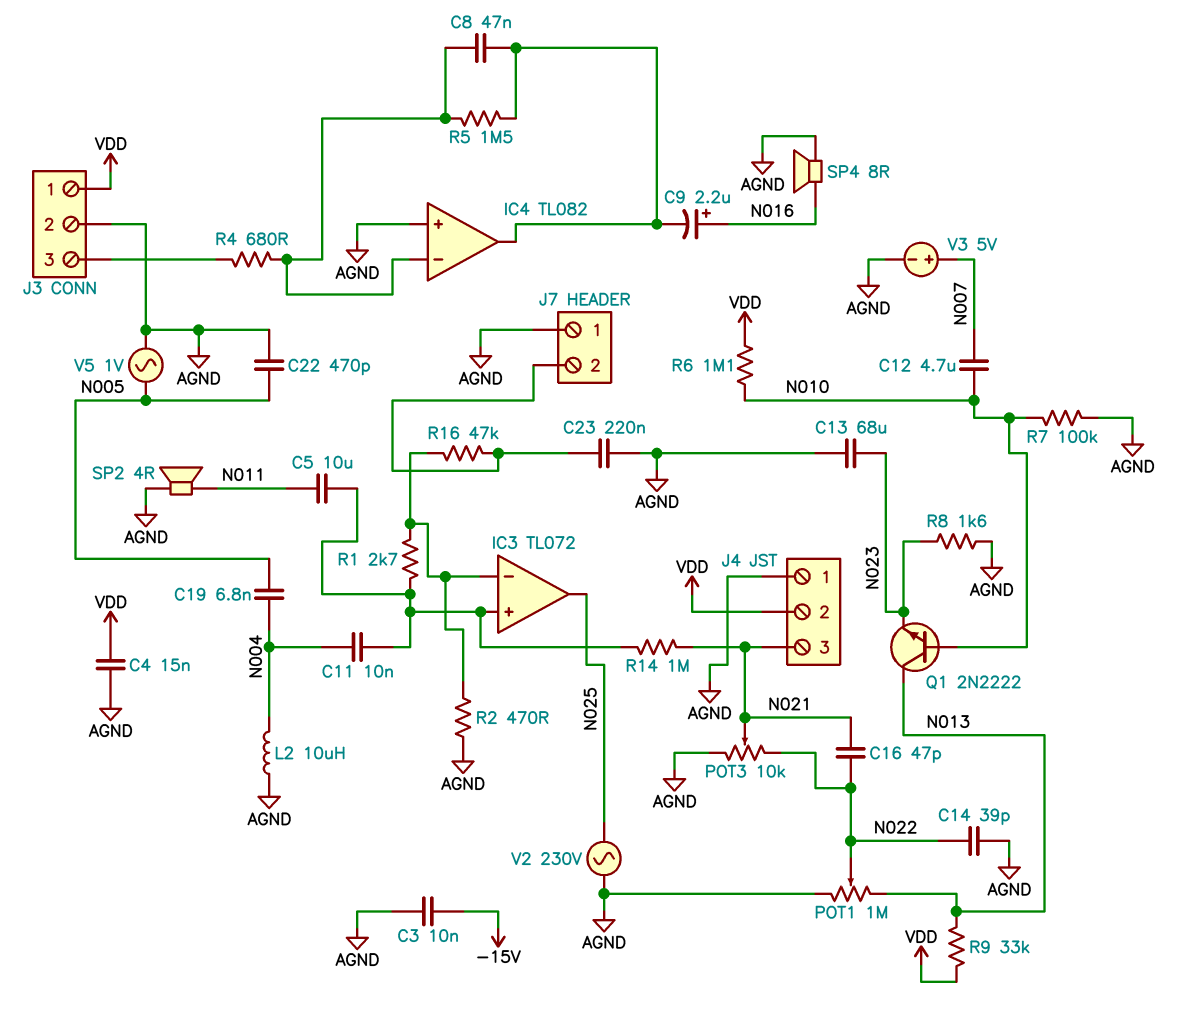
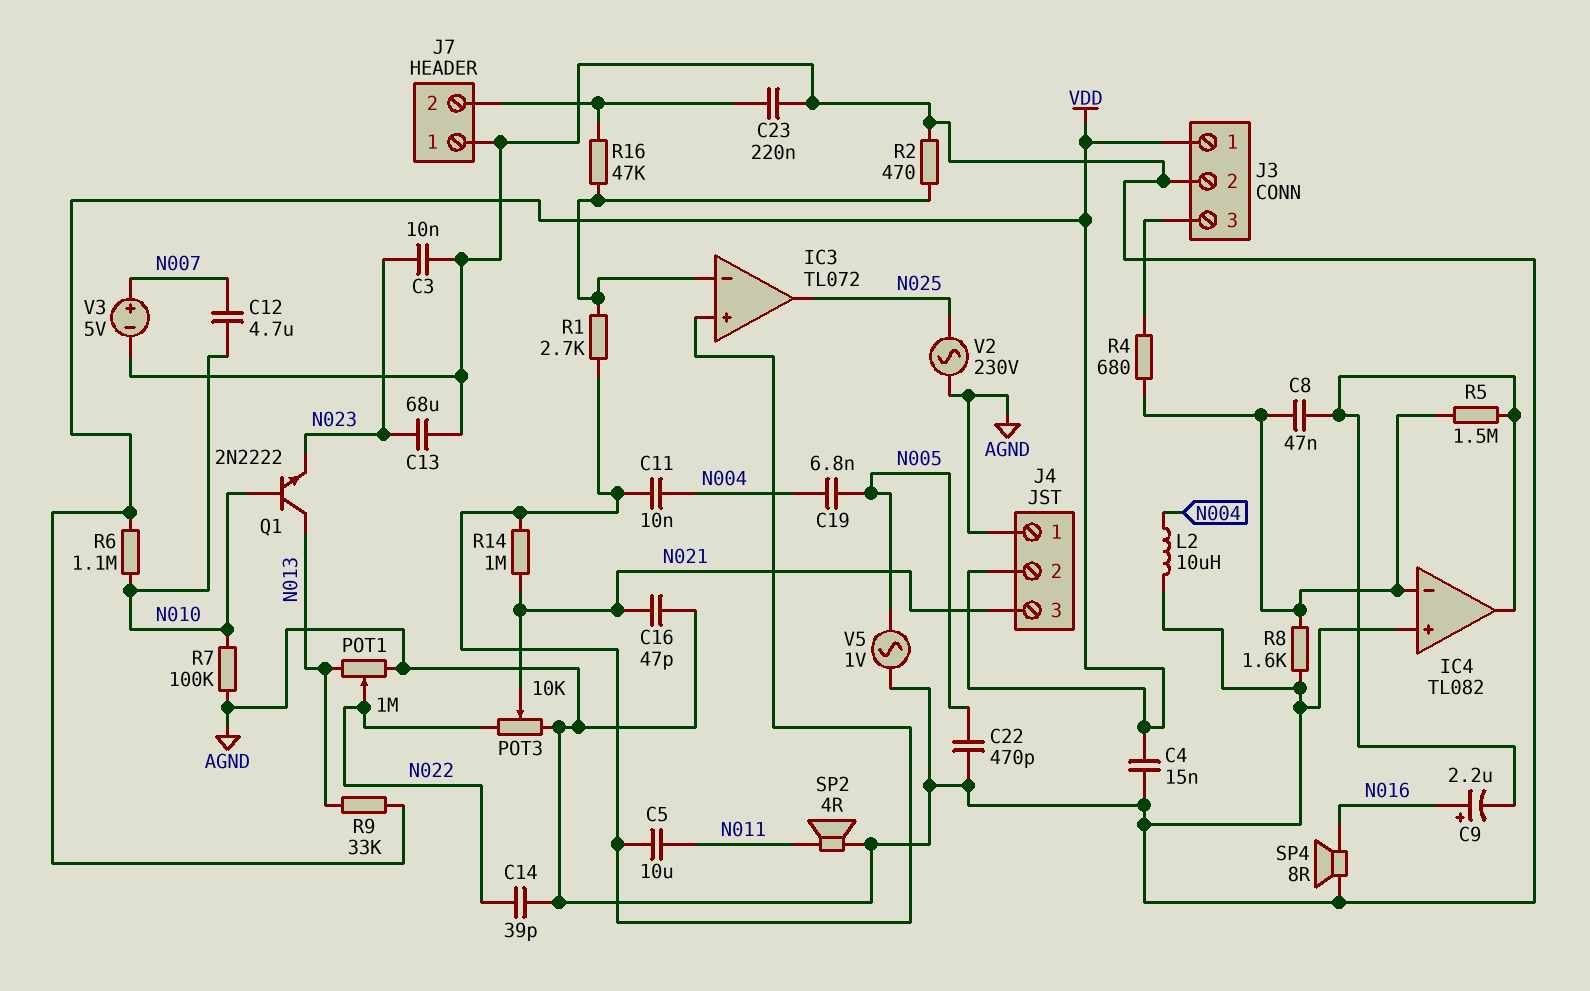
C3: 10nF (-15V, AGND) -> 10nF (AGND, N023)
C16: 47pF (N021, N022) -> 47pF (AGND, N021)
R8: 1.6k (AGND, N023) -> 1.6k (AGND, IC4/in-)

